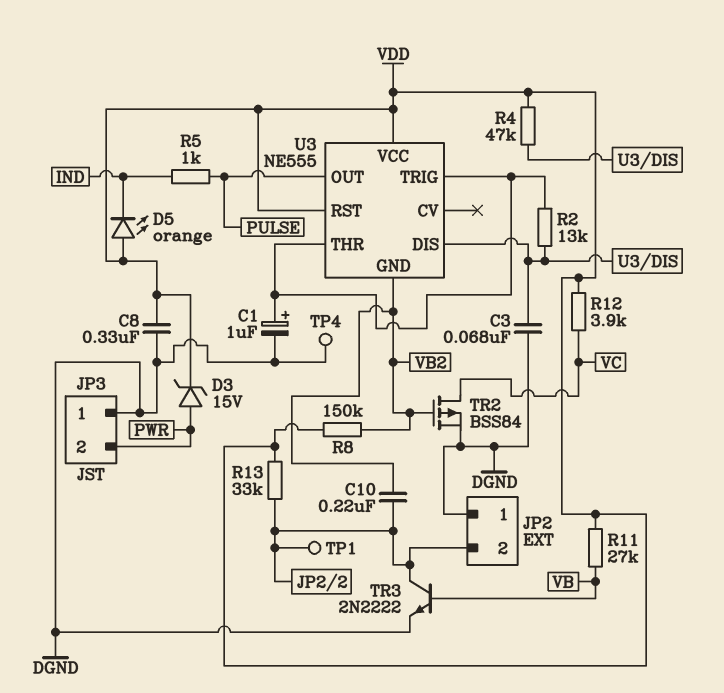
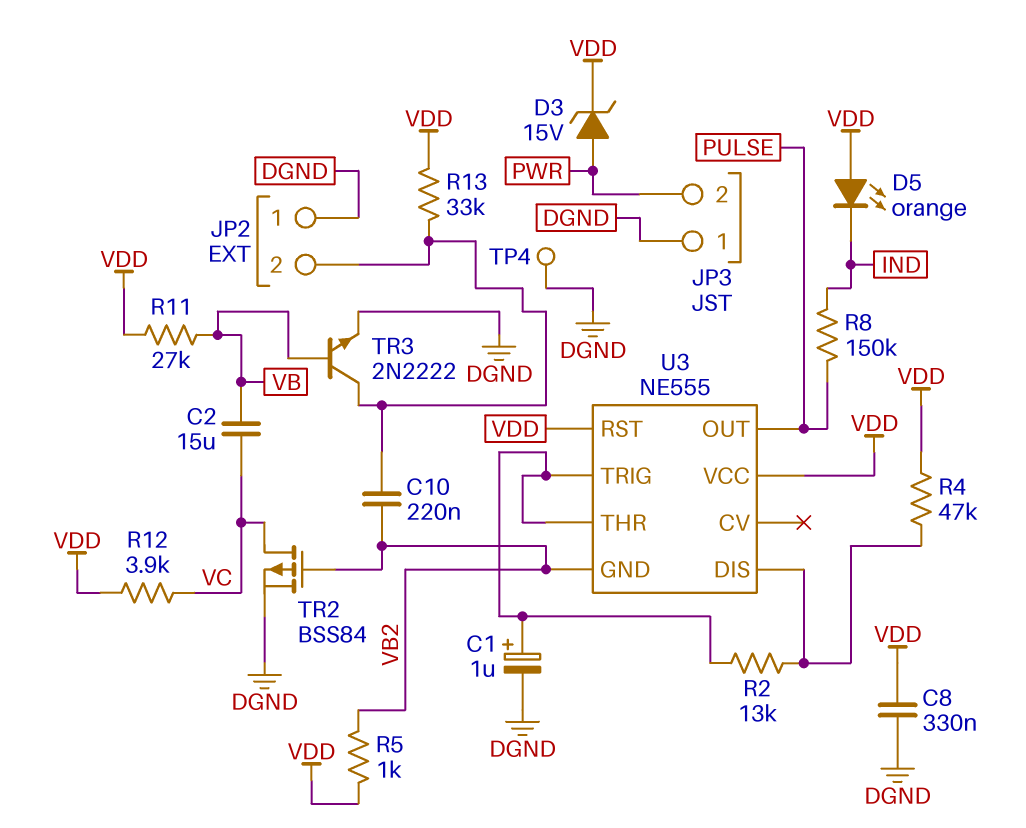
C2: none -> 15uF (VB, VC)
C3: 68nF (DGND, U3/DIS) -> none
R5: 1k (IND, PULSE) -> 1k (VB2, VDD)
R8: 150k (VB2, VDD) -> 150k (IND, PULSE)
TP1: test point (JP2/2) -> none

